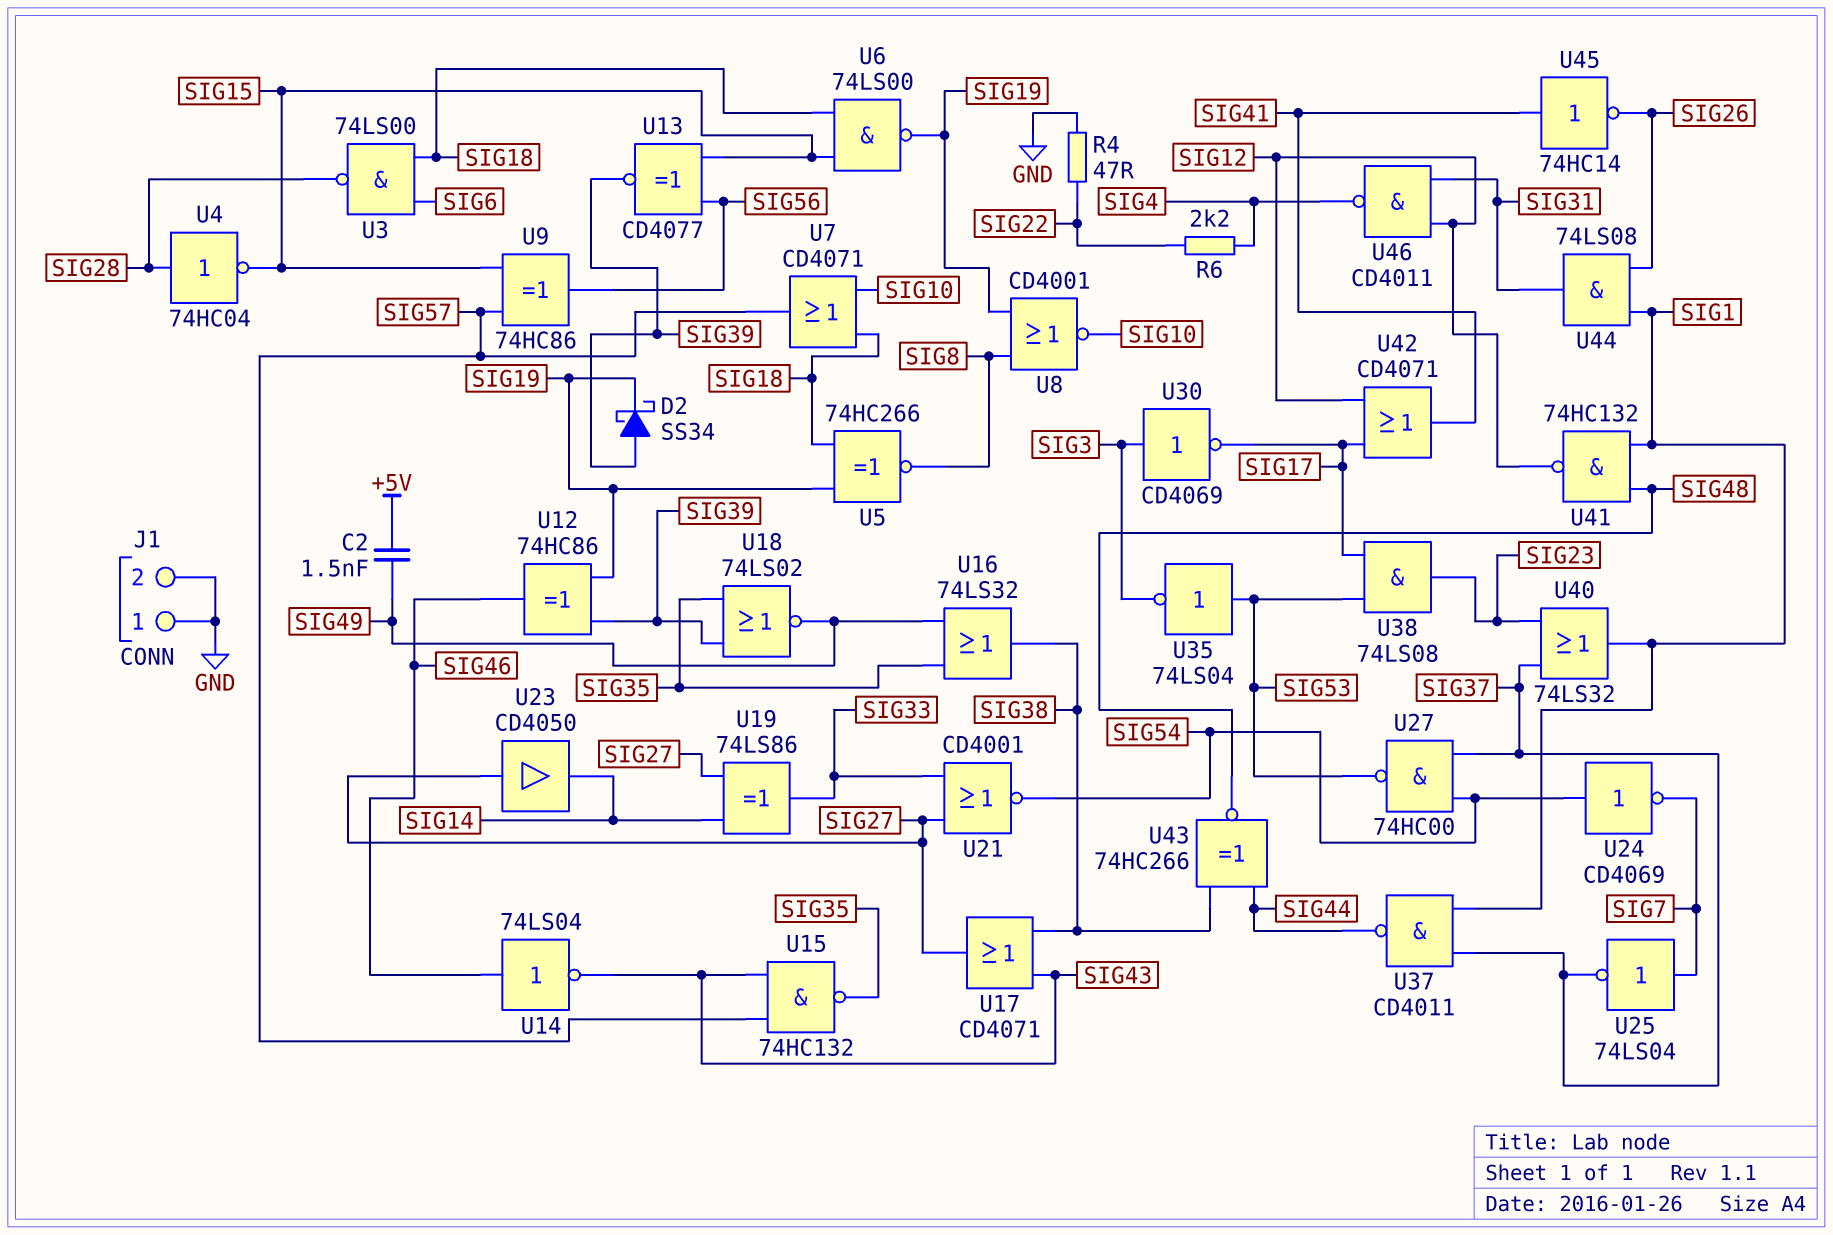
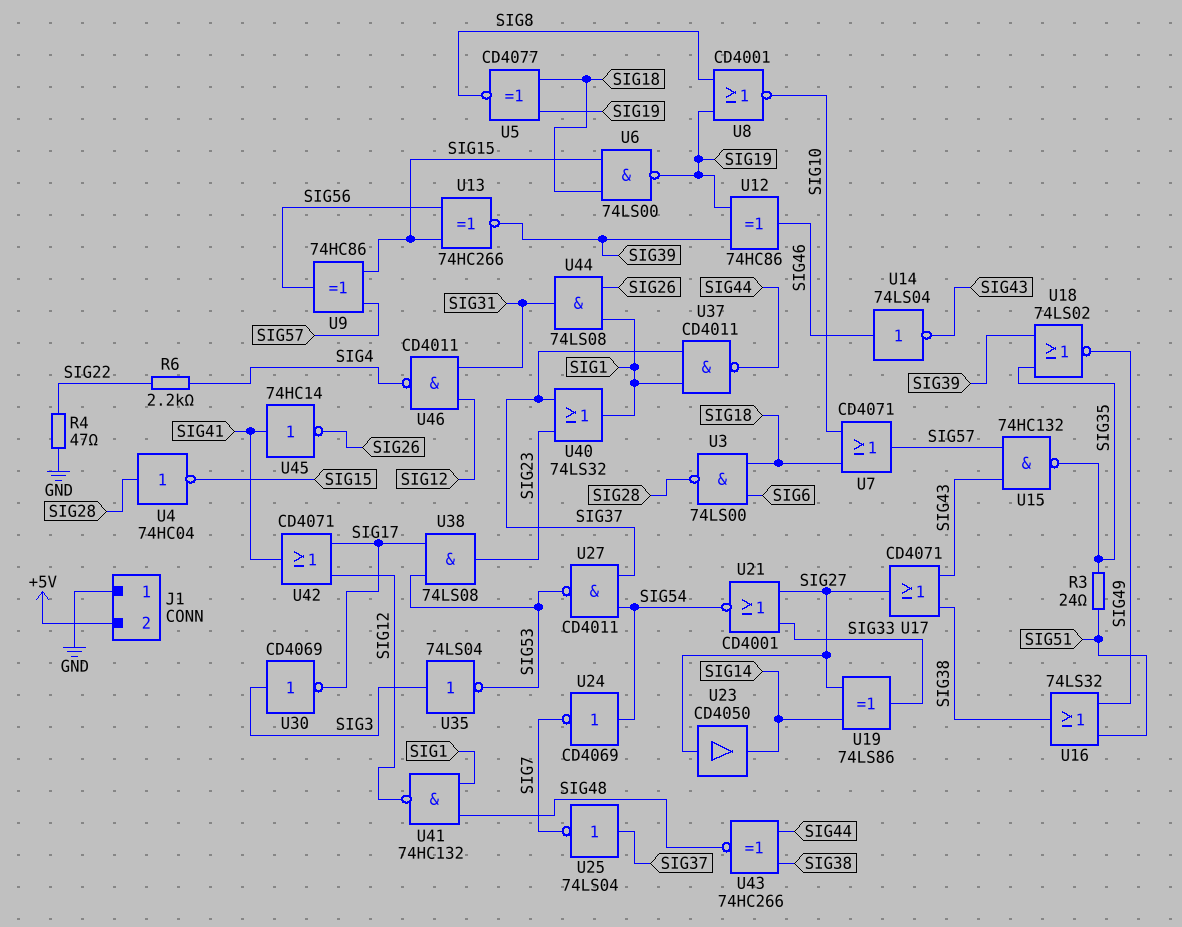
C2: 1.5nF (+5V, SIG49) -> none
D2: schottky SS34 (A SIG39, K SIG19) -> none
J1 pin 2: GND -> +5V
R3: none -> 24 (SIG35, SIG51)
U5: XNOR 74HC266 (in SIG18, in SIG19, out SIG8) -> XNOR CD4077 (in SIG18, in SIG19, out SIG8)
U13: XNOR CD4077 (in SIG15, in SIG56, out SIG39) -> XNOR 74HC266 (in SIG15, in SIG56, out SIG39)
U16: OR 74LS32 (in SIG35, in SIG49, out SIG38) -> OR 74LS32 (in SIG49, in SIG51, out SIG38)
U25: NOT 74LS04 (in SIG7, out SIG37) -> NOT 74LS04 (in SIG37, out SIG7)
U27: NAND 74HC00 (in SIG37, in SIG54, out SIG53) -> NAND CD4011 (in SIG37, in SIG54, out SIG53)
U35: NOT 74LS04 (in SIG53, out SIG3) -> NOT 74LS04 (in SIG3, out SIG53)

